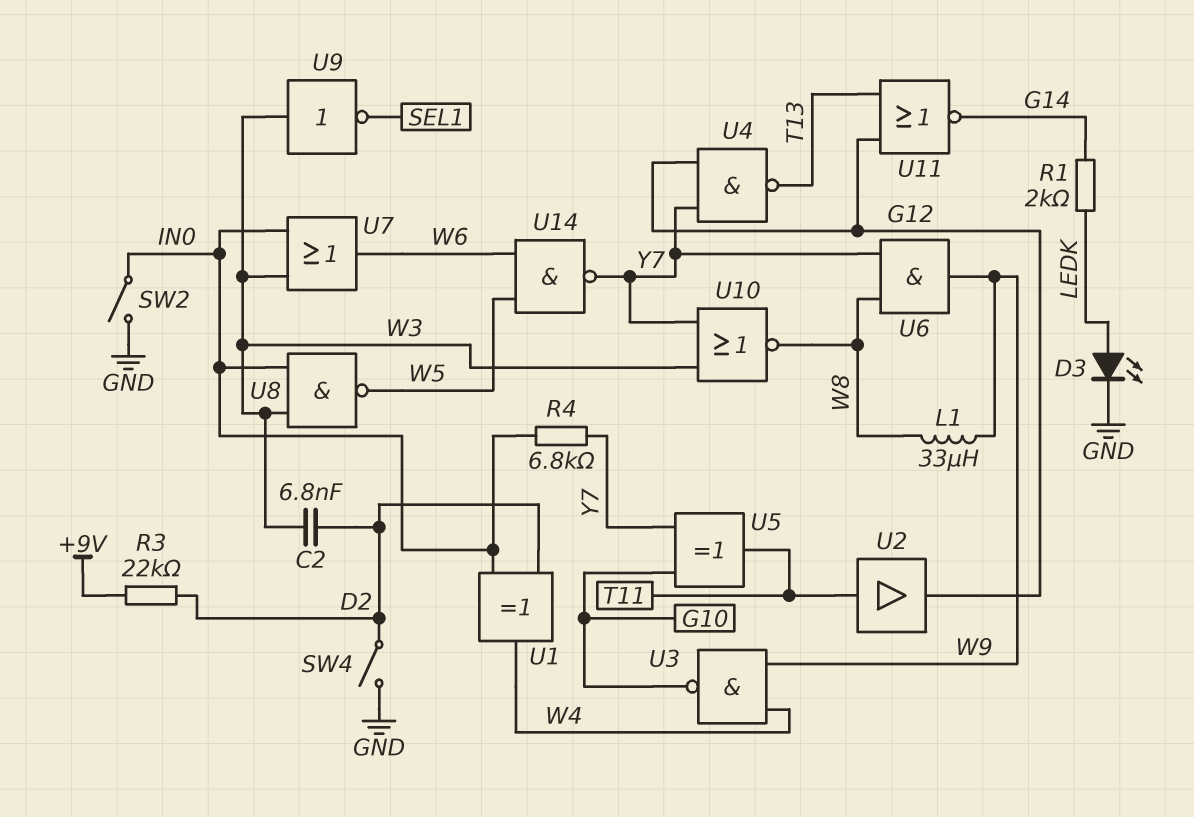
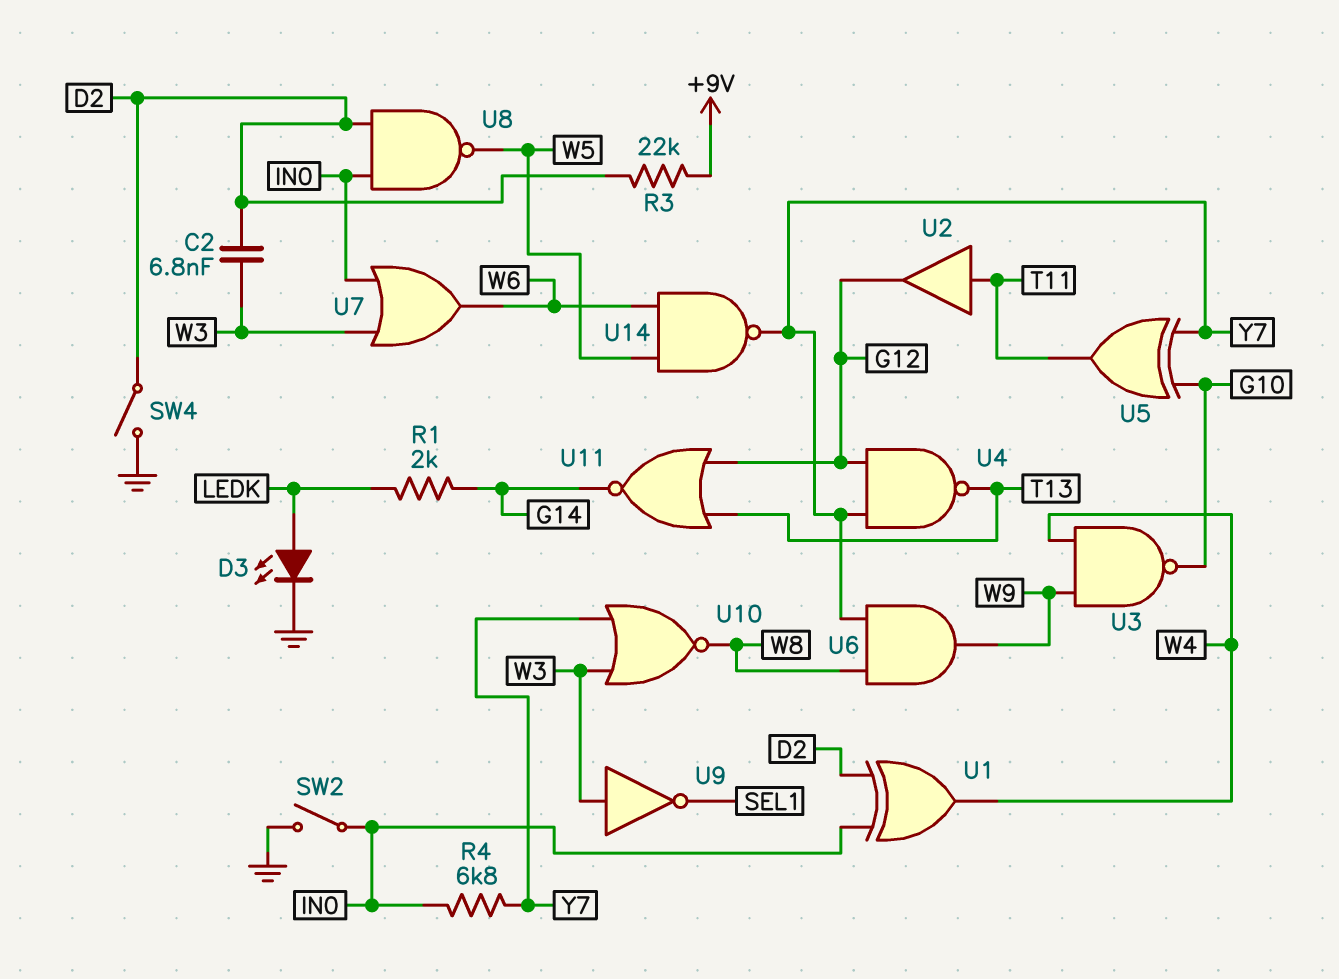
L1: 33uH (W8, W9) -> none
U8: NAND (in IN0, in W3, out W5) -> NAND (in D2, in IN0, out W5)

